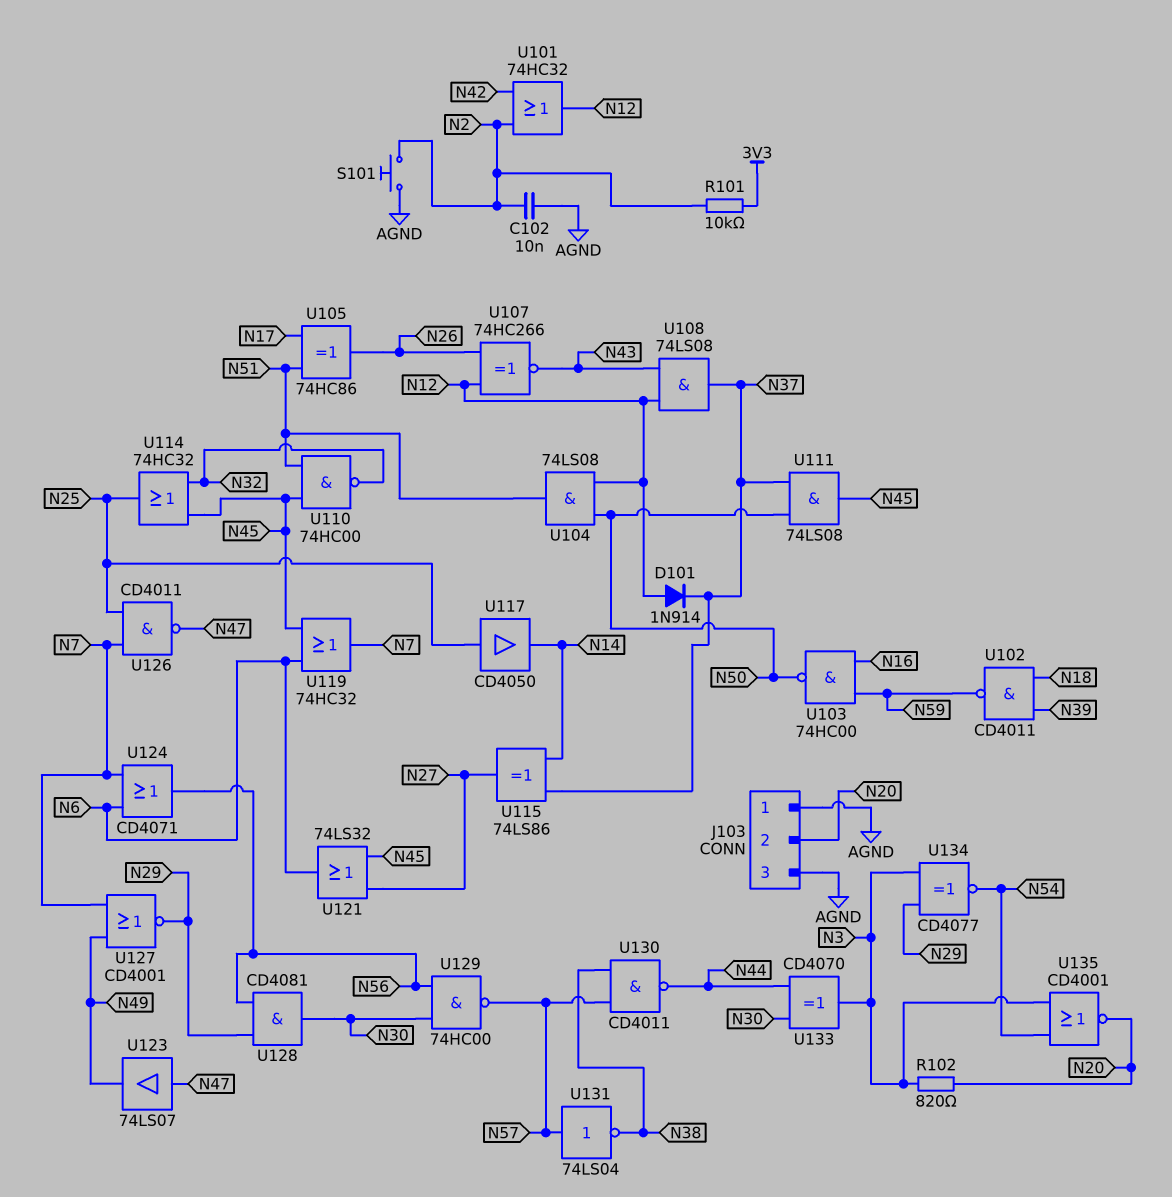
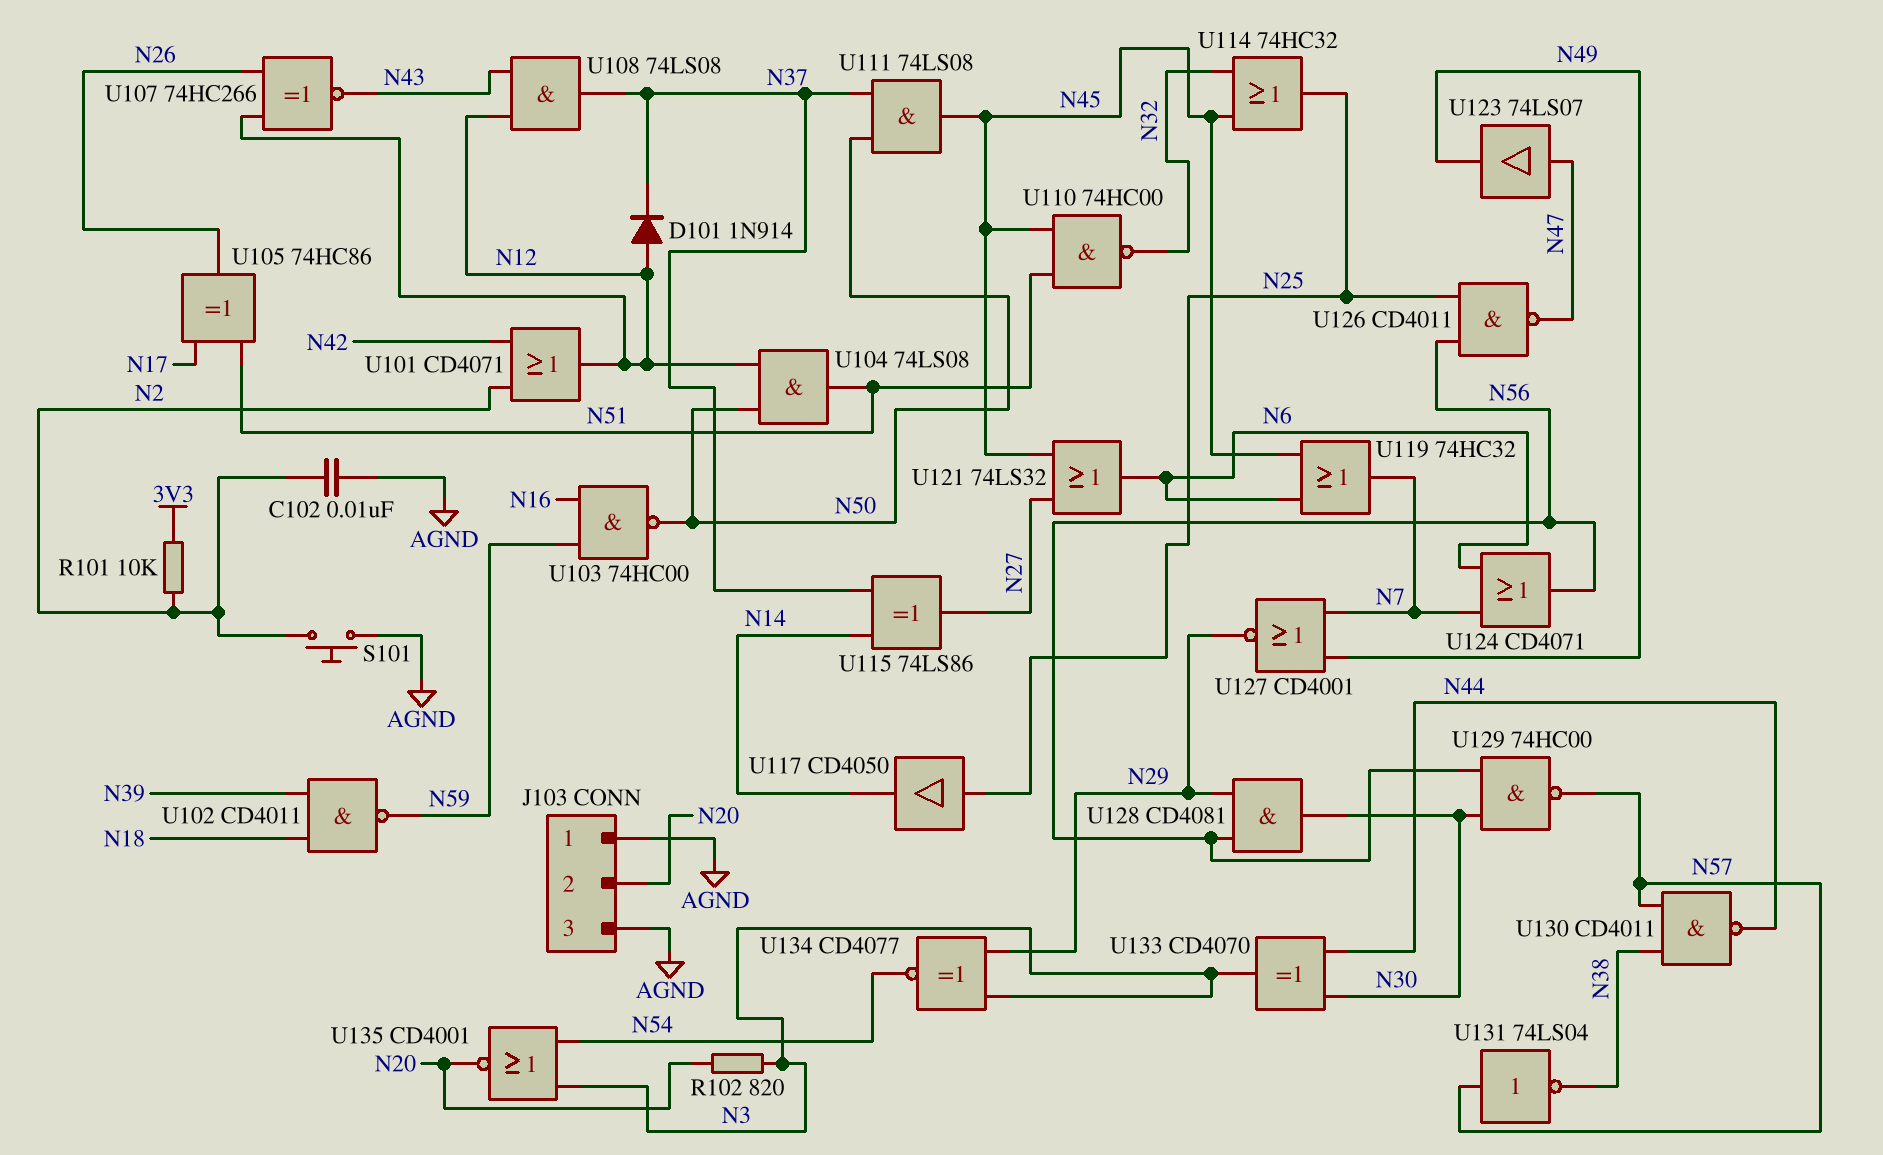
U101: OR 74HC32 (in N2, in N42, out N12) -> OR CD4071 (in N2, in N42, out N12)
U126: NAND CD4011 (in N7, in N25, out N47) -> NAND CD4011 (in N25, in N56, out N47)

